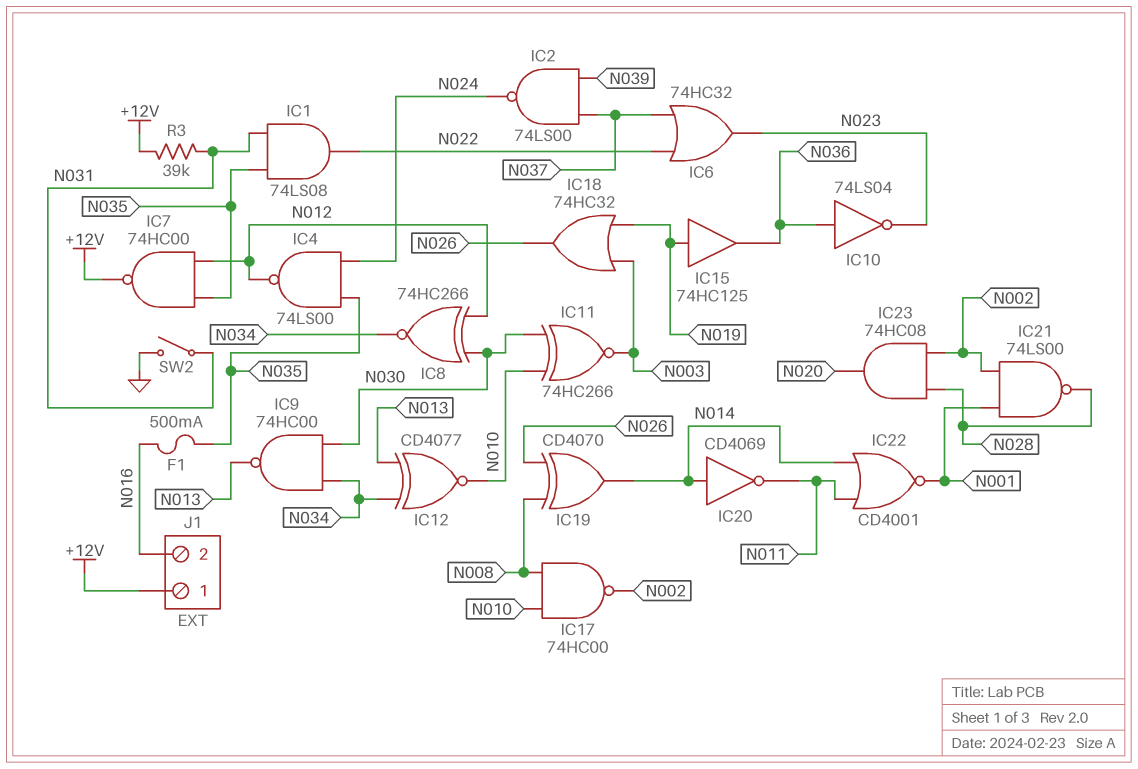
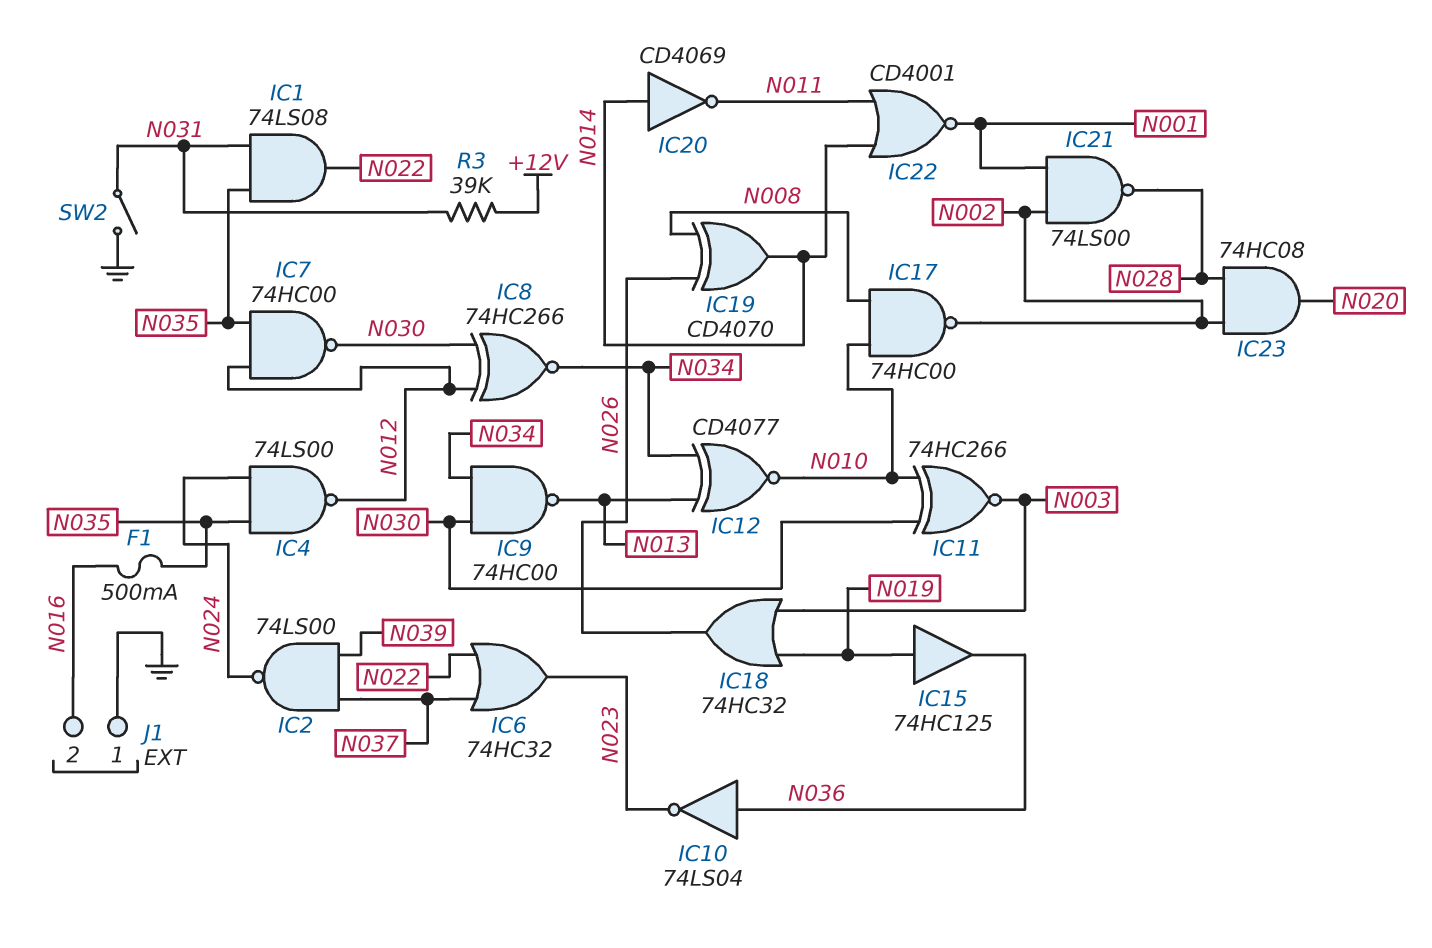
IC7: NAND 74HC00 (in N012, in N035, out +12V) -> NAND 74HC00 (in N012, in N035, out N030)
J1 pin 1: +12V -> GND

